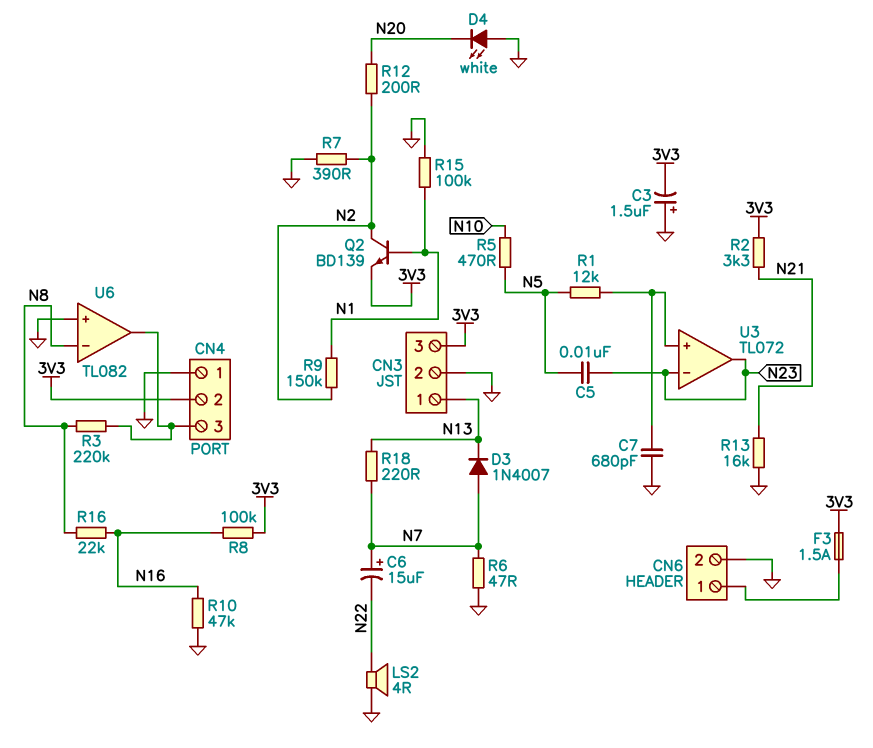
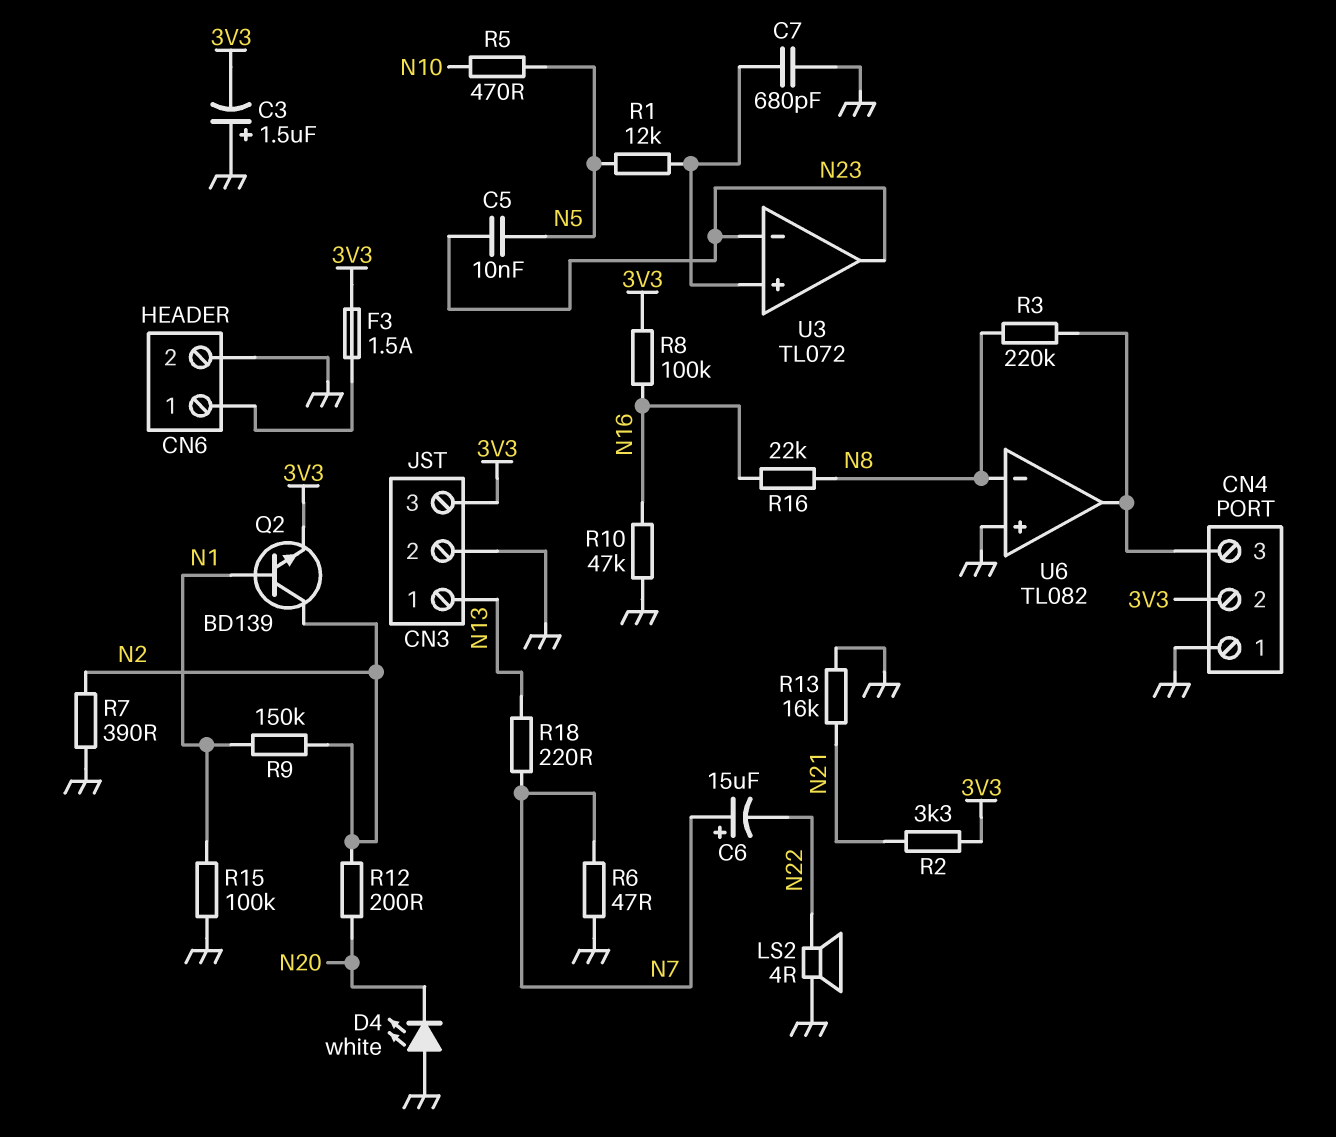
D3: diode 1N4007 (A N7, K N13) -> none

